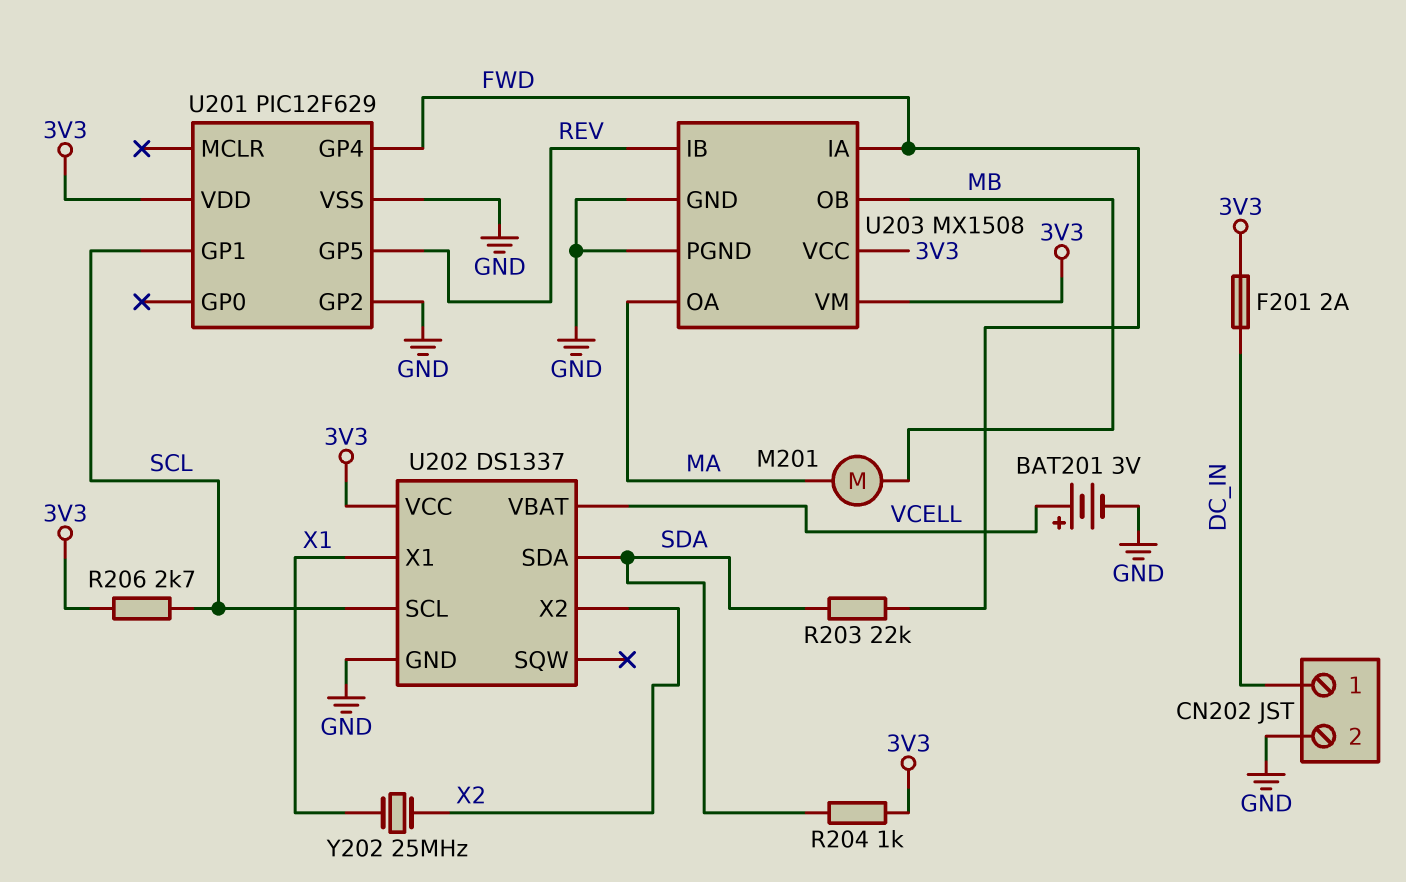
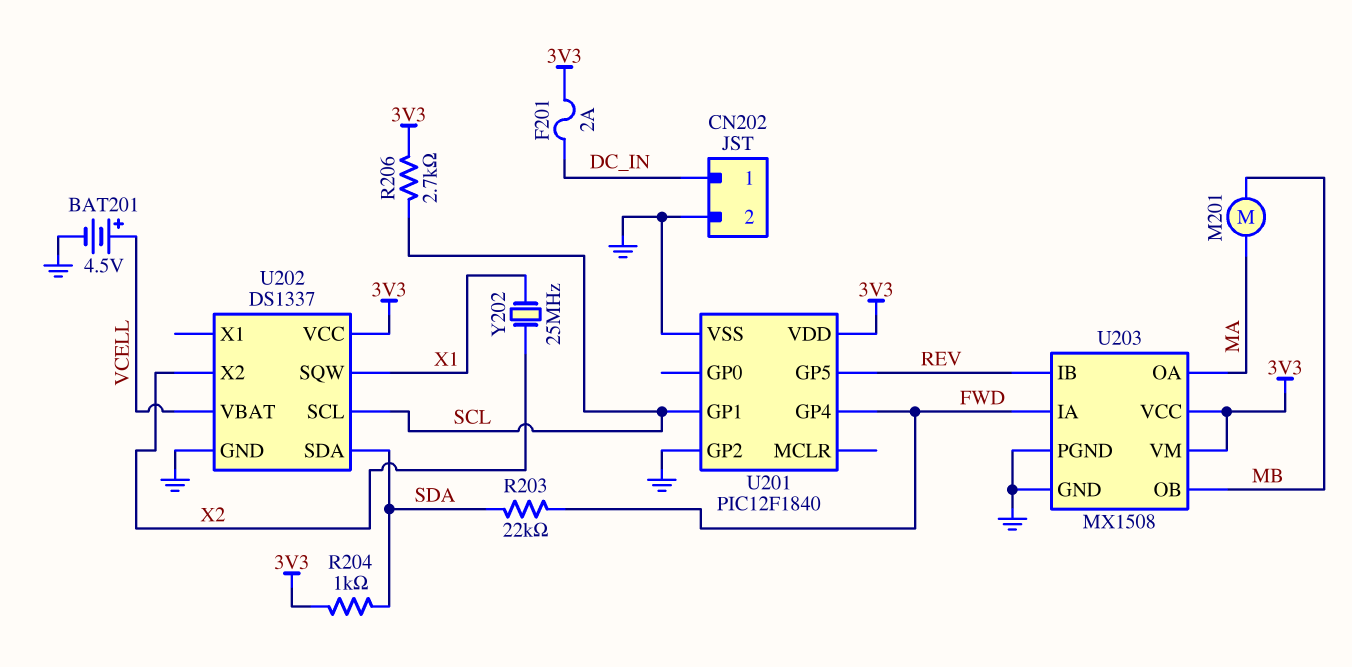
BAT201: 3V (plus VCELL, minus GND) -> 4.5V (plus VCELL, minus GND)
U201: PIC12F629 -> PIC12F1840
U202 pin SQW: none -> X1
U202 pin X1: X1 -> none

